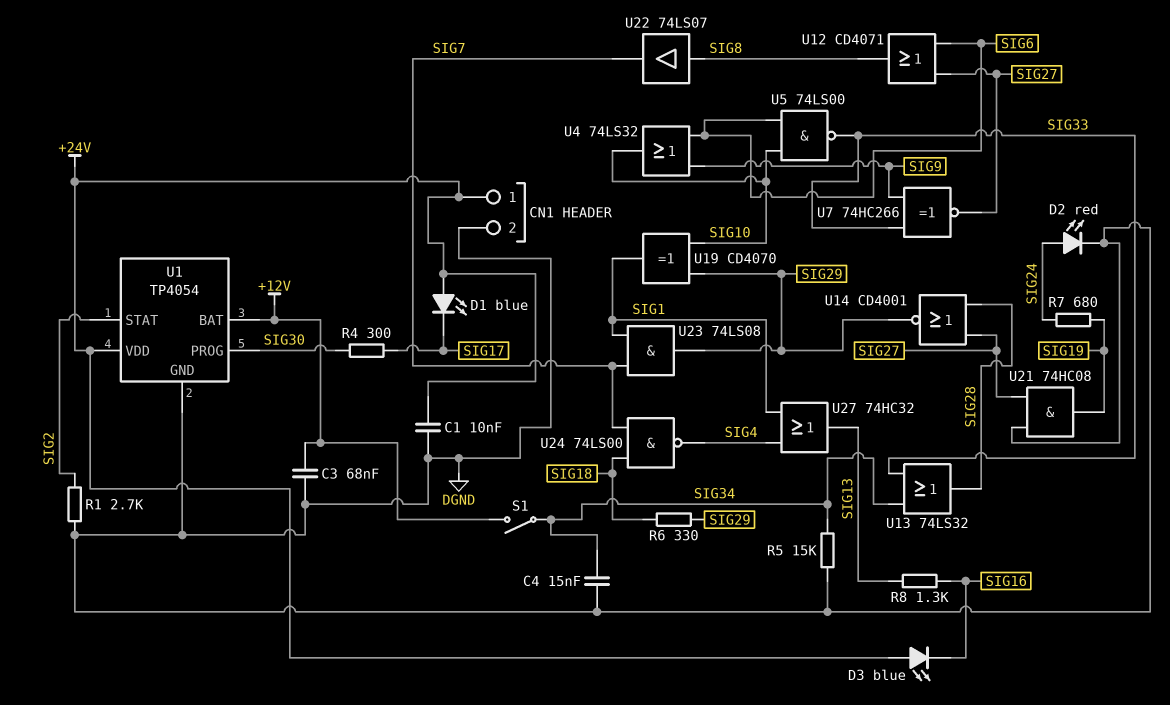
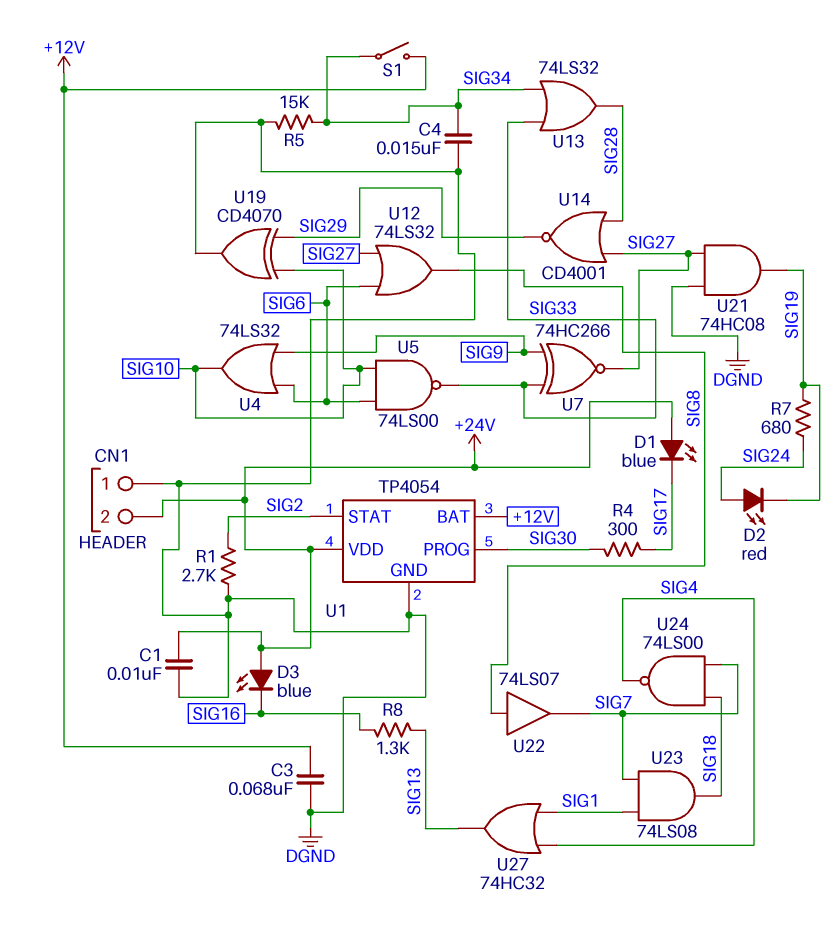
CN1 pin 1: +24V -> DGND
CN1 pin 2: DGND -> +24V
D2: LED red (A SIG24, K DGND) -> LED red (A SIG24, K SIG19)
R6: 330 (SIG18, SIG29) -> none
U12: OR CD4071 (in SIG6, in SIG27, out SIG8) -> OR 74LS32 (in SIG6, in SIG27, out SIG8)
U19: XOR CD4070 (in SIG10, in SIG29, out SIG1) -> XOR CD4070 (in SIG10, in SIG29, out DGND)
U23: AND 74LS08 (in SIG1, in SIG7, out SIG29) -> AND 74LS08 (in SIG1, in SIG7, out SIG18)

